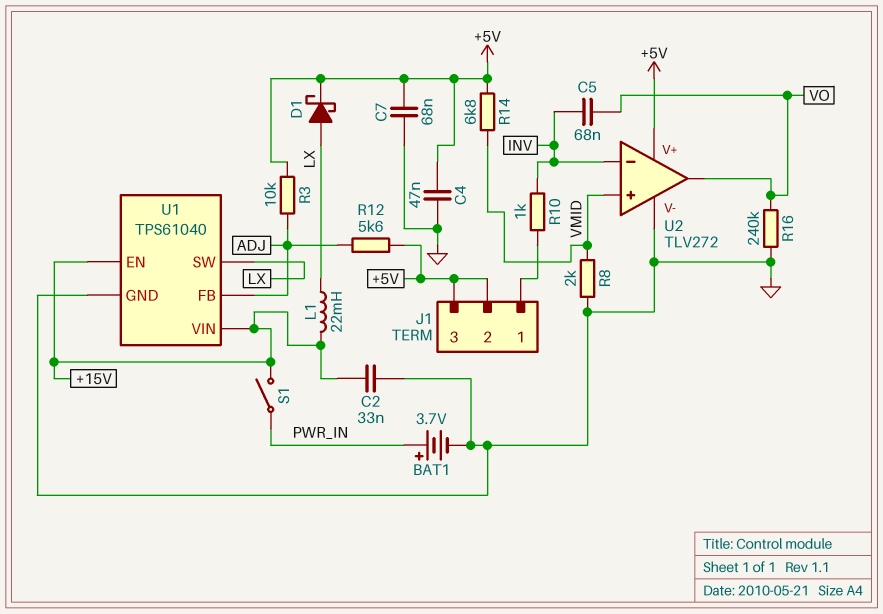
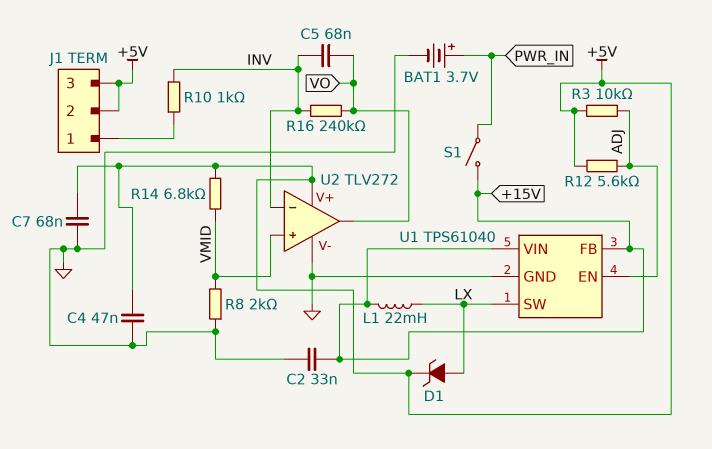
D1: schottky (A LX, K +5V) -> zener (A LX, K +5V)
R16: 240k (GND, VO) -> 240k (INV, VO)
U1 pin EN: +15V -> ADJ
U1 pin FB: ADJ -> +15V

